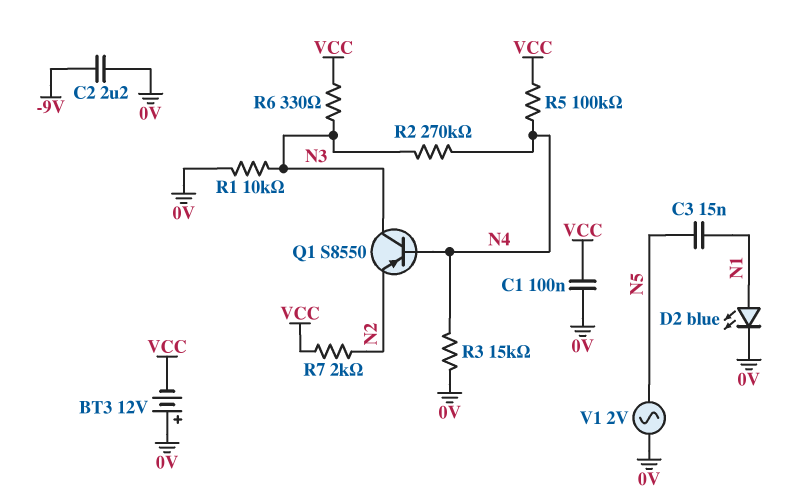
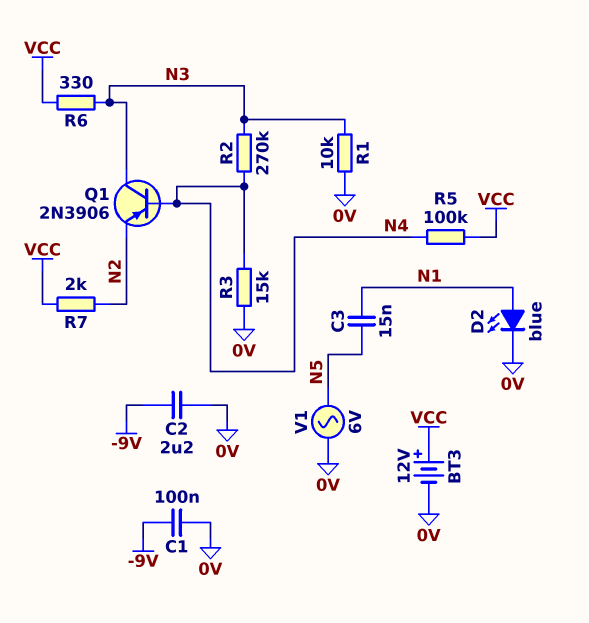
BT3: 12V (plus 0V, minus VCC) -> 12V (plus VCC, minus 0V)
C1: 100nF (0V, VCC) -> 100nF (-9V, 0V)
Q1: PNP S8550 (B N4, C N3, E N2) -> PNP 2N3906 (B N4, C N3, E N2)
V1: AC 2V (0V, N5) -> AC 6V (0V, N5)

